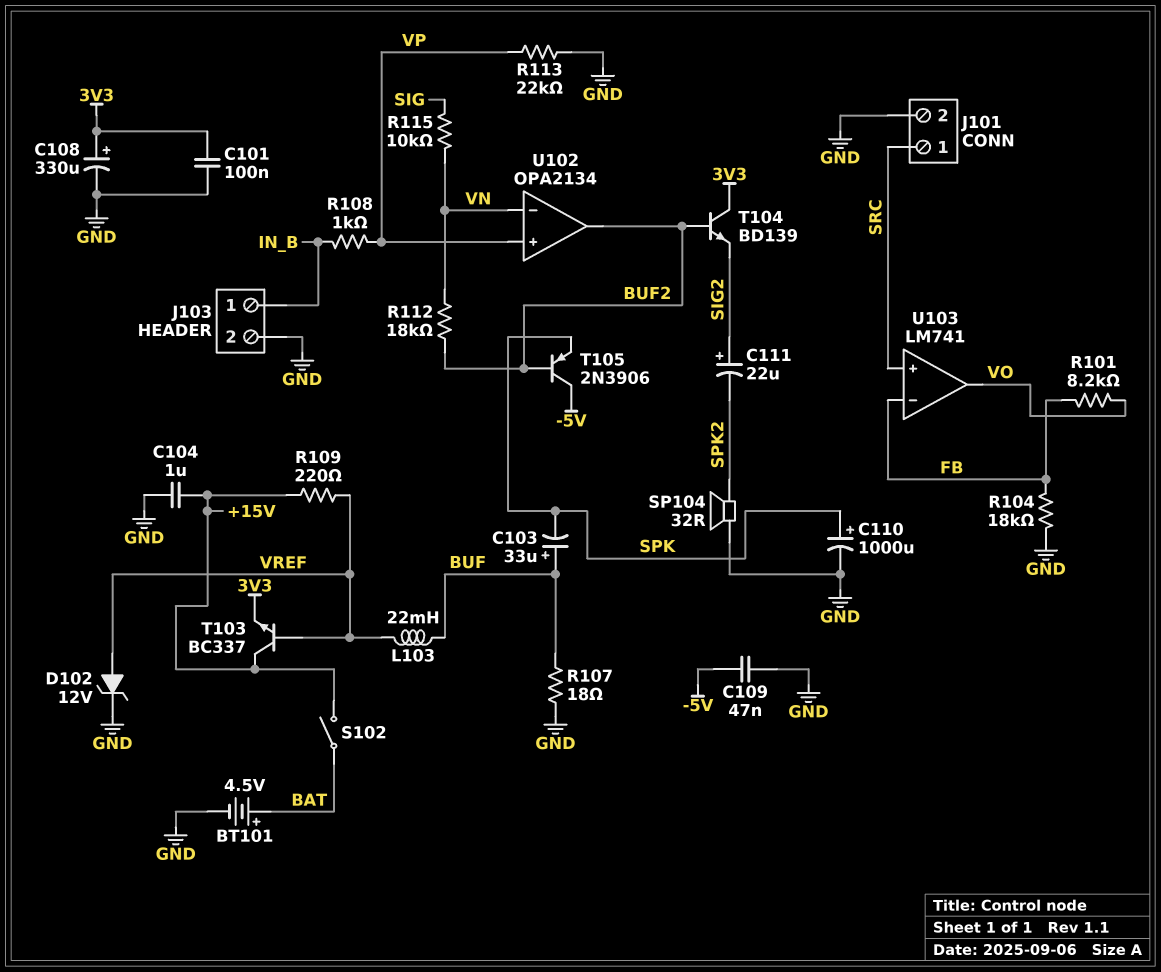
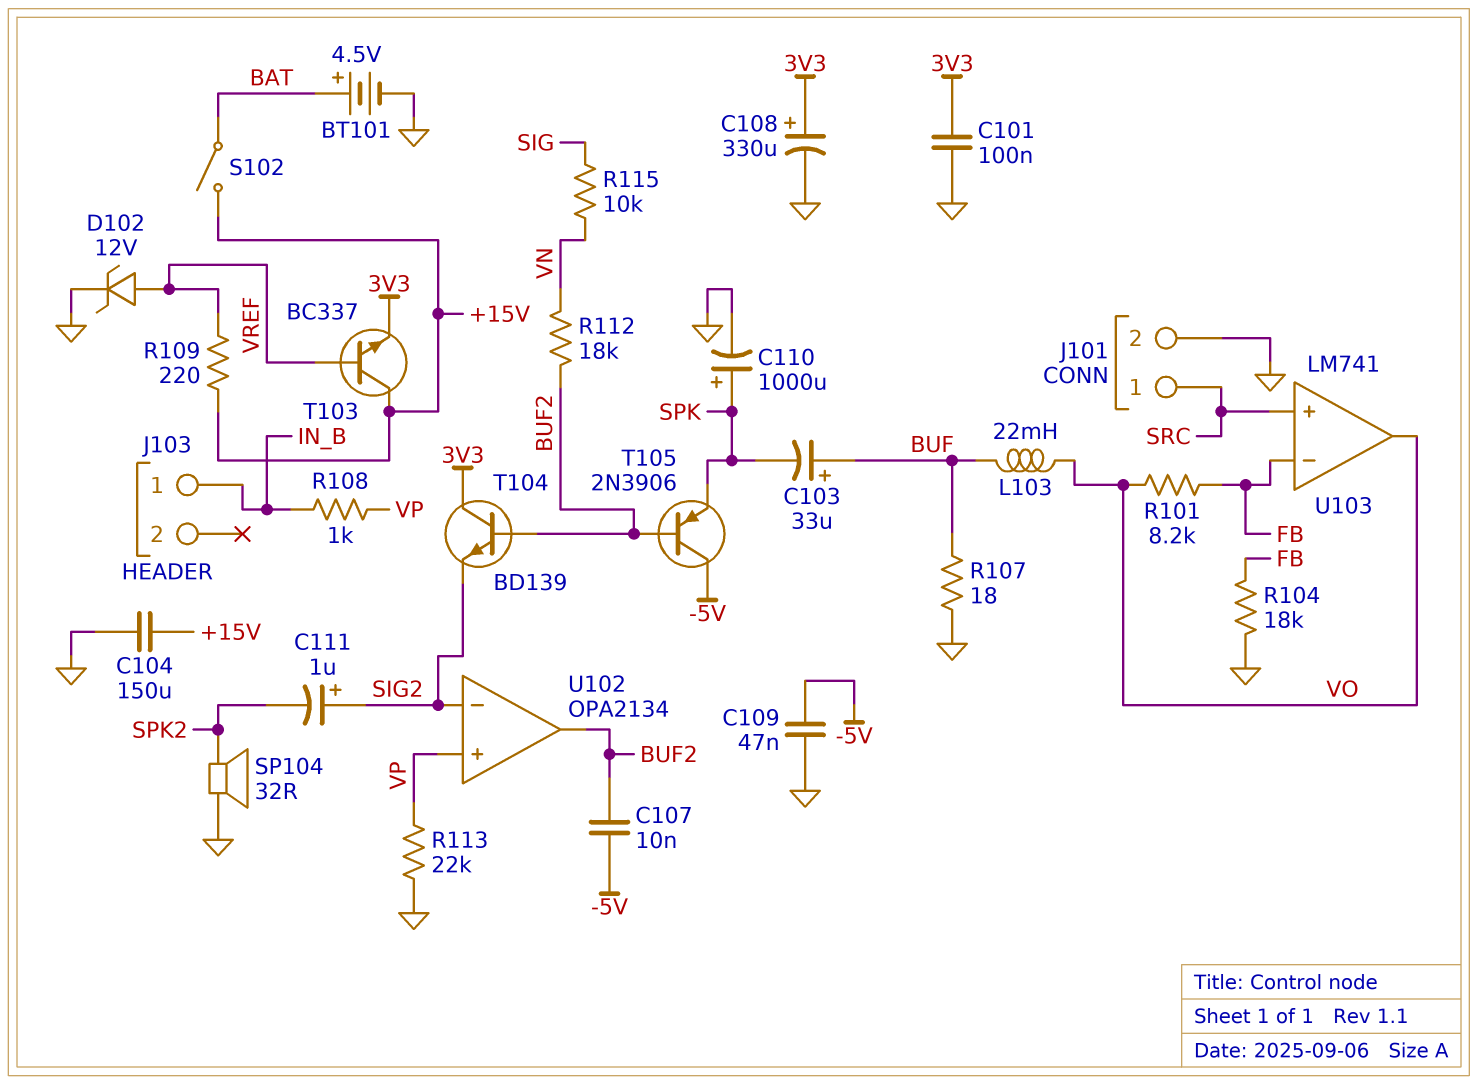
C104: 1uF (+15V, GND) -> 150uF (+15V, GND)
C107: none -> 10nF (-5V, BUF2)
C111: 22uF (plus SIG2, minus SPK2) -> 1uF (plus SIG2, minus SPK2)
J103 pin 2: GND -> none
L103: 22mH (BUF, VREF) -> 22mH (BUF, VO)
U102 pin in-: VN -> SIG2

